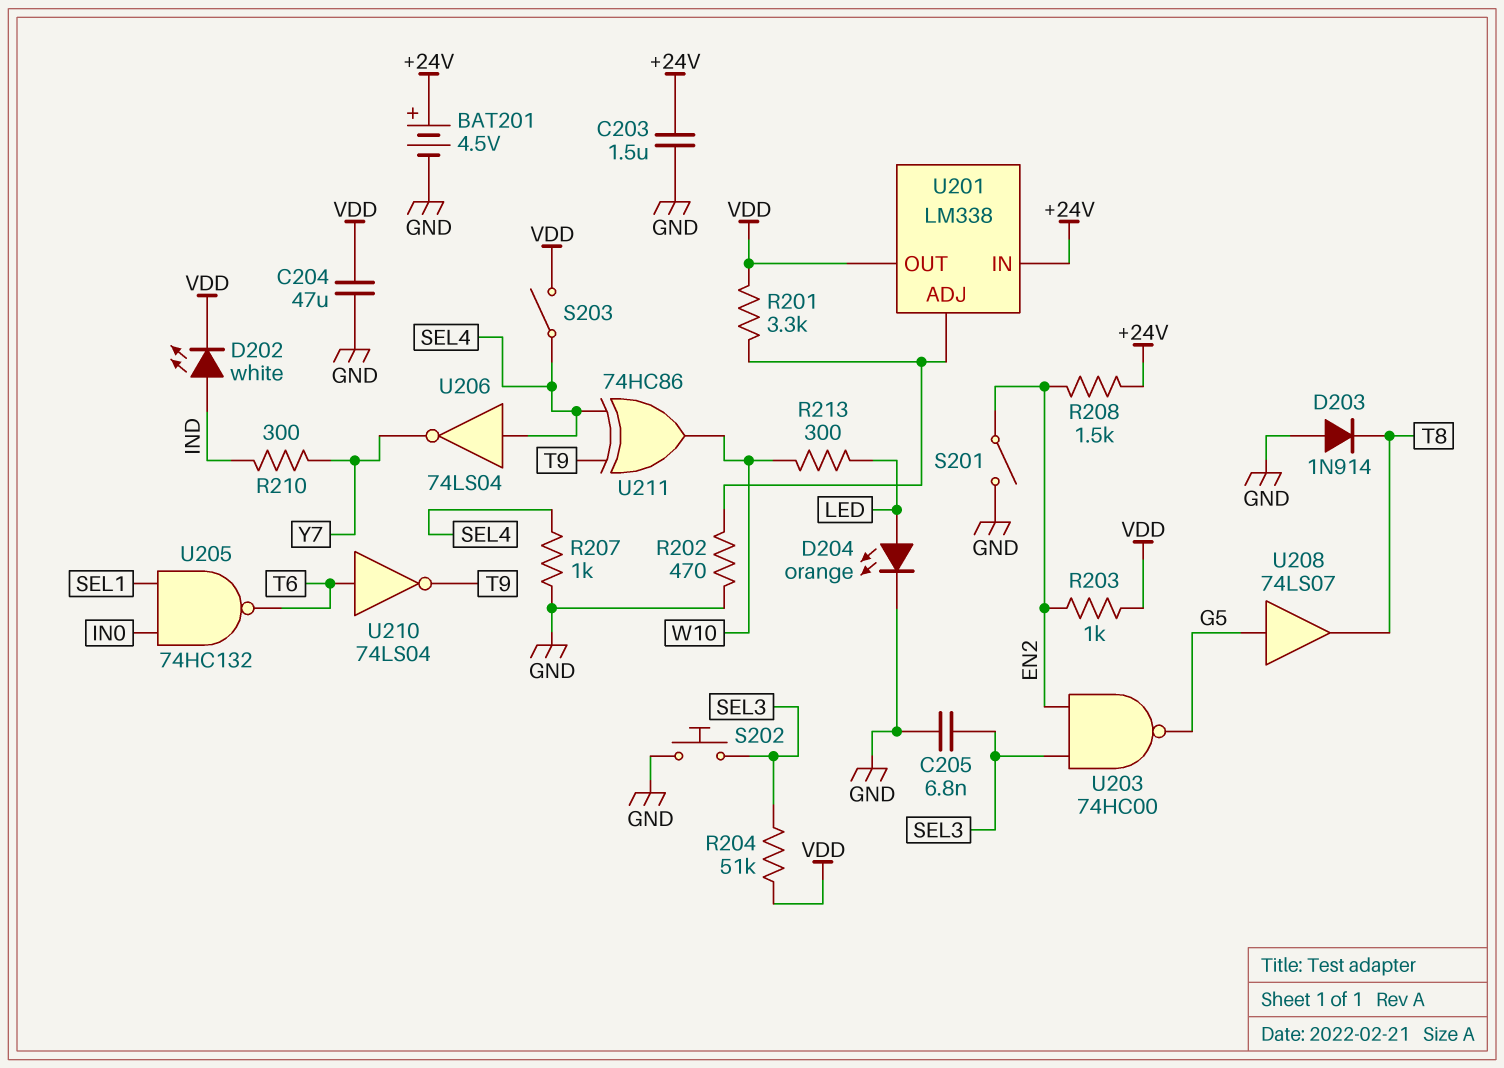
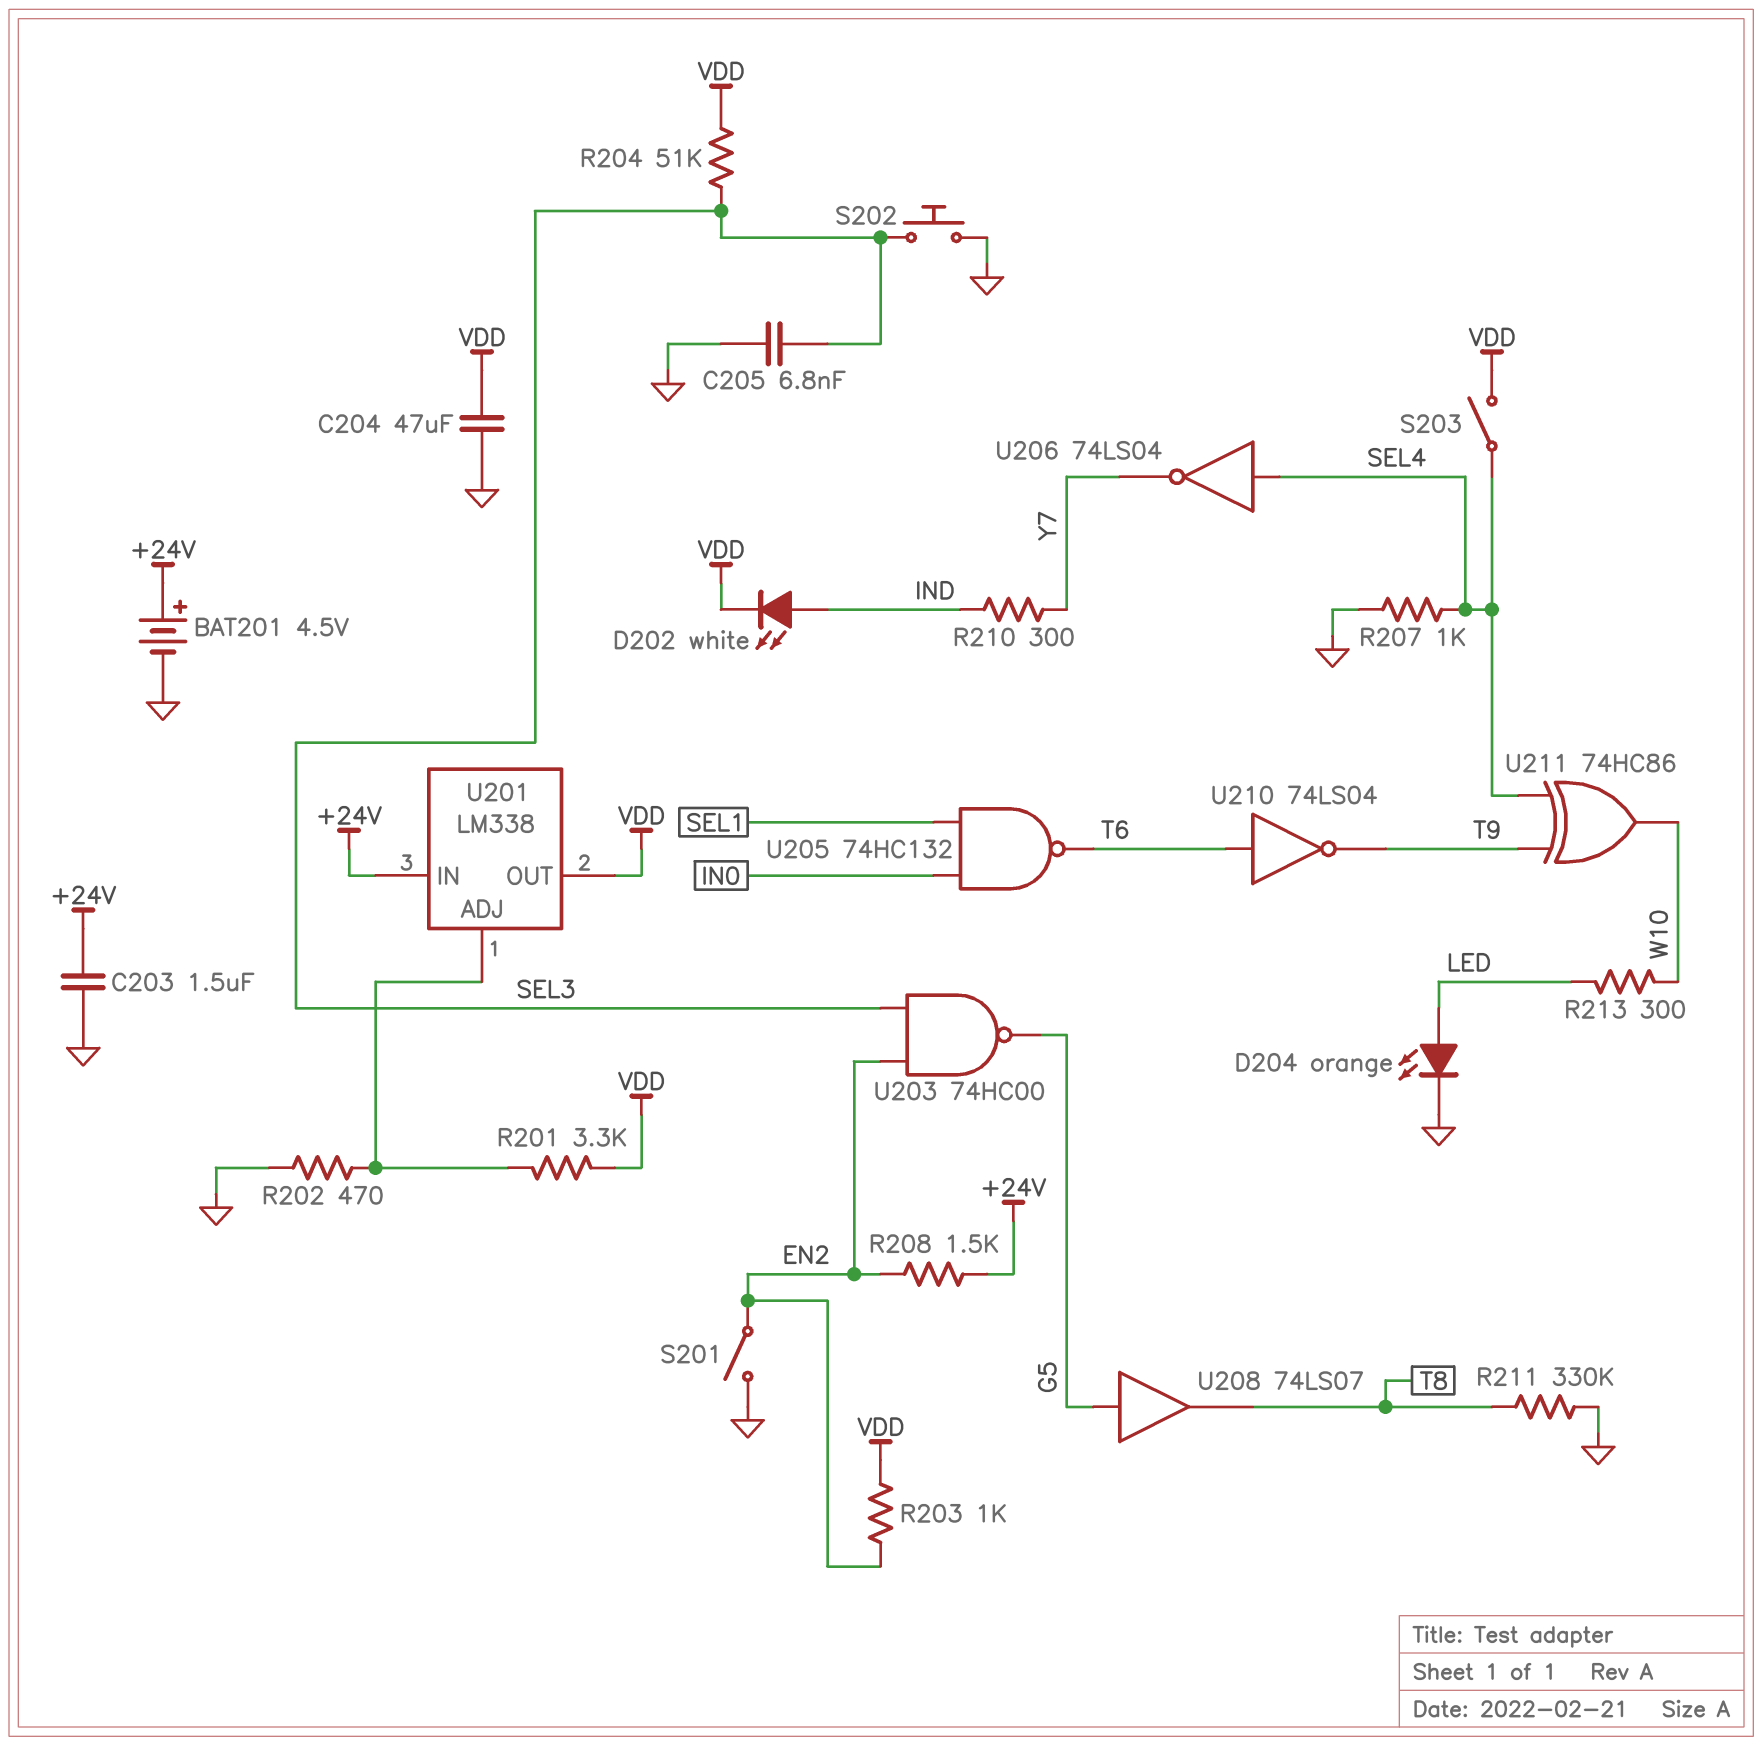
D203: diode 1N914 (A GND, K T8) -> none
R211: none -> 330k (GND, T8)

